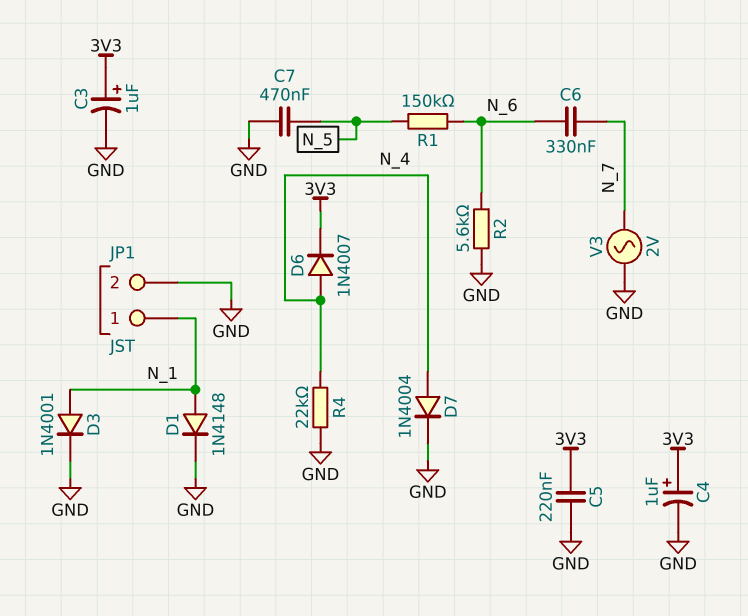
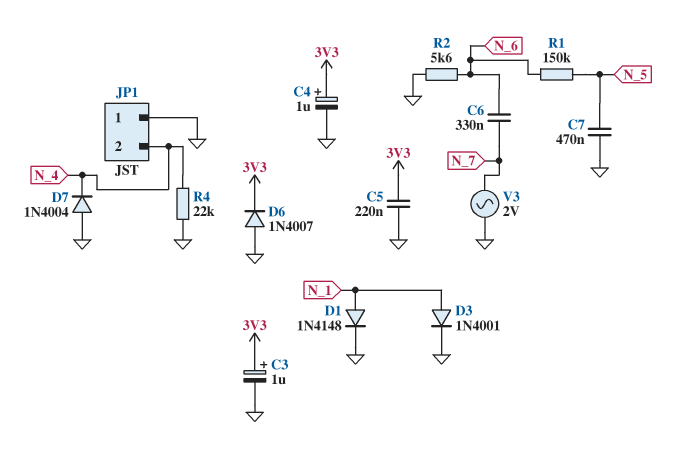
D6: diode 1N4007 (A N_4, K 3V3) -> diode 1N4007 (A GND, K 3V3)
D7: diode 1N4004 (A N_4, K GND) -> diode 1N4004 (A GND, K N_4)
JP1 pin 1: N_1 -> GND
JP1 pin 2: GND -> N_4

